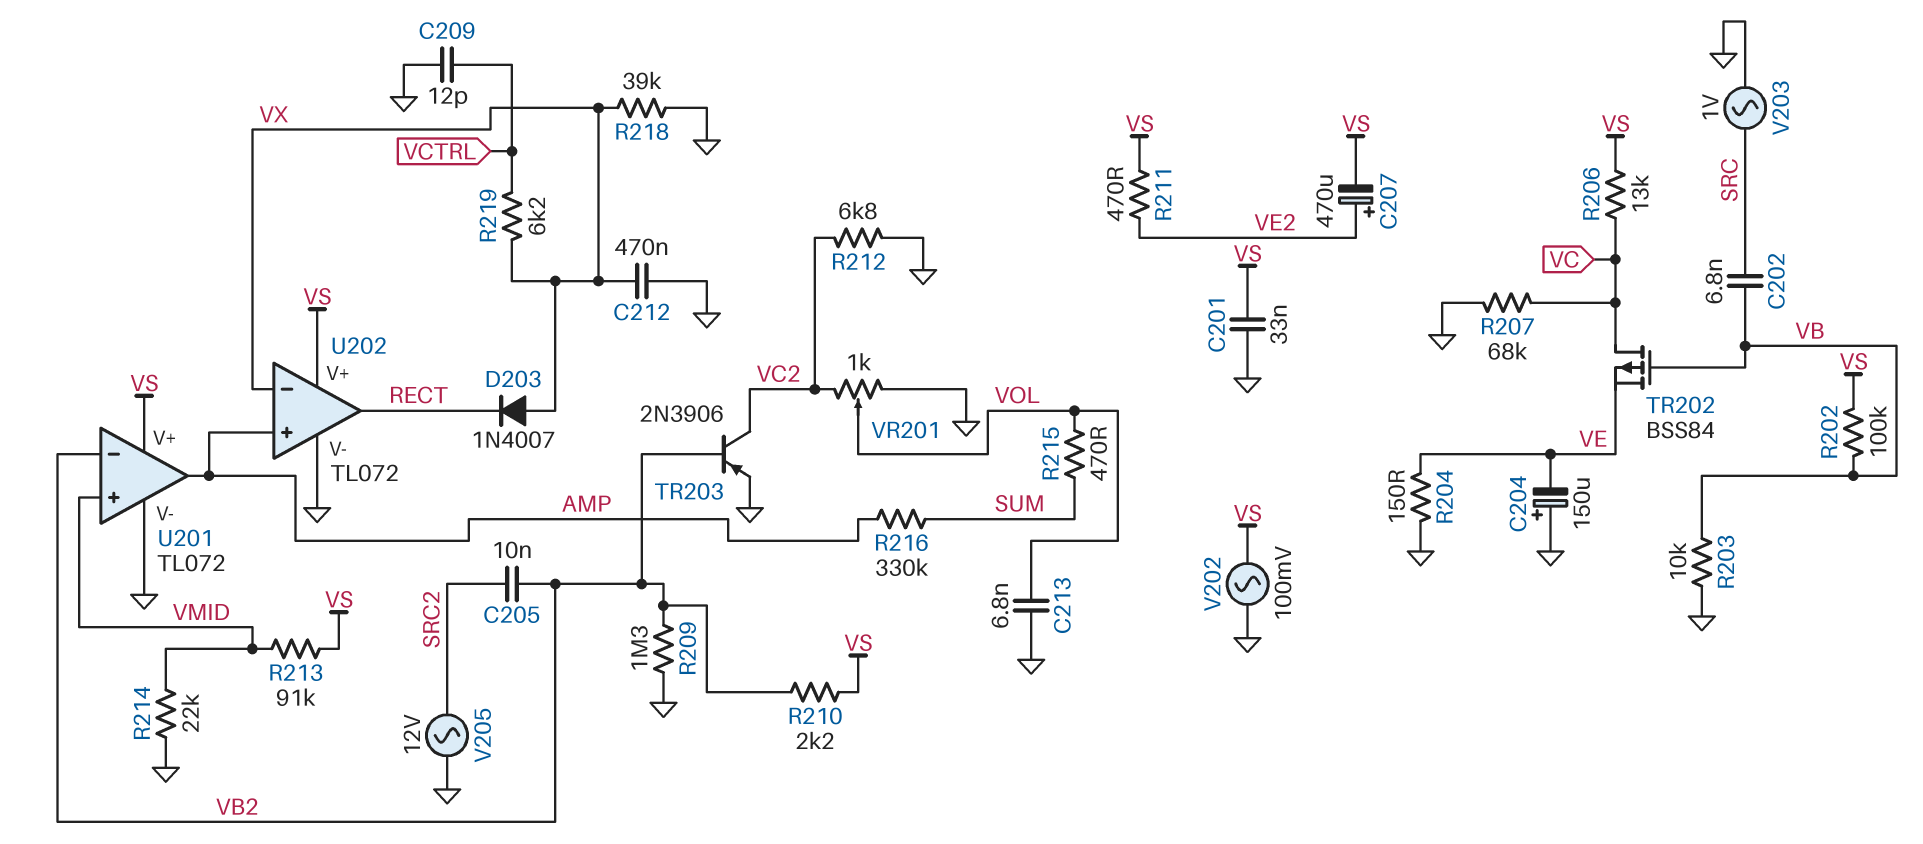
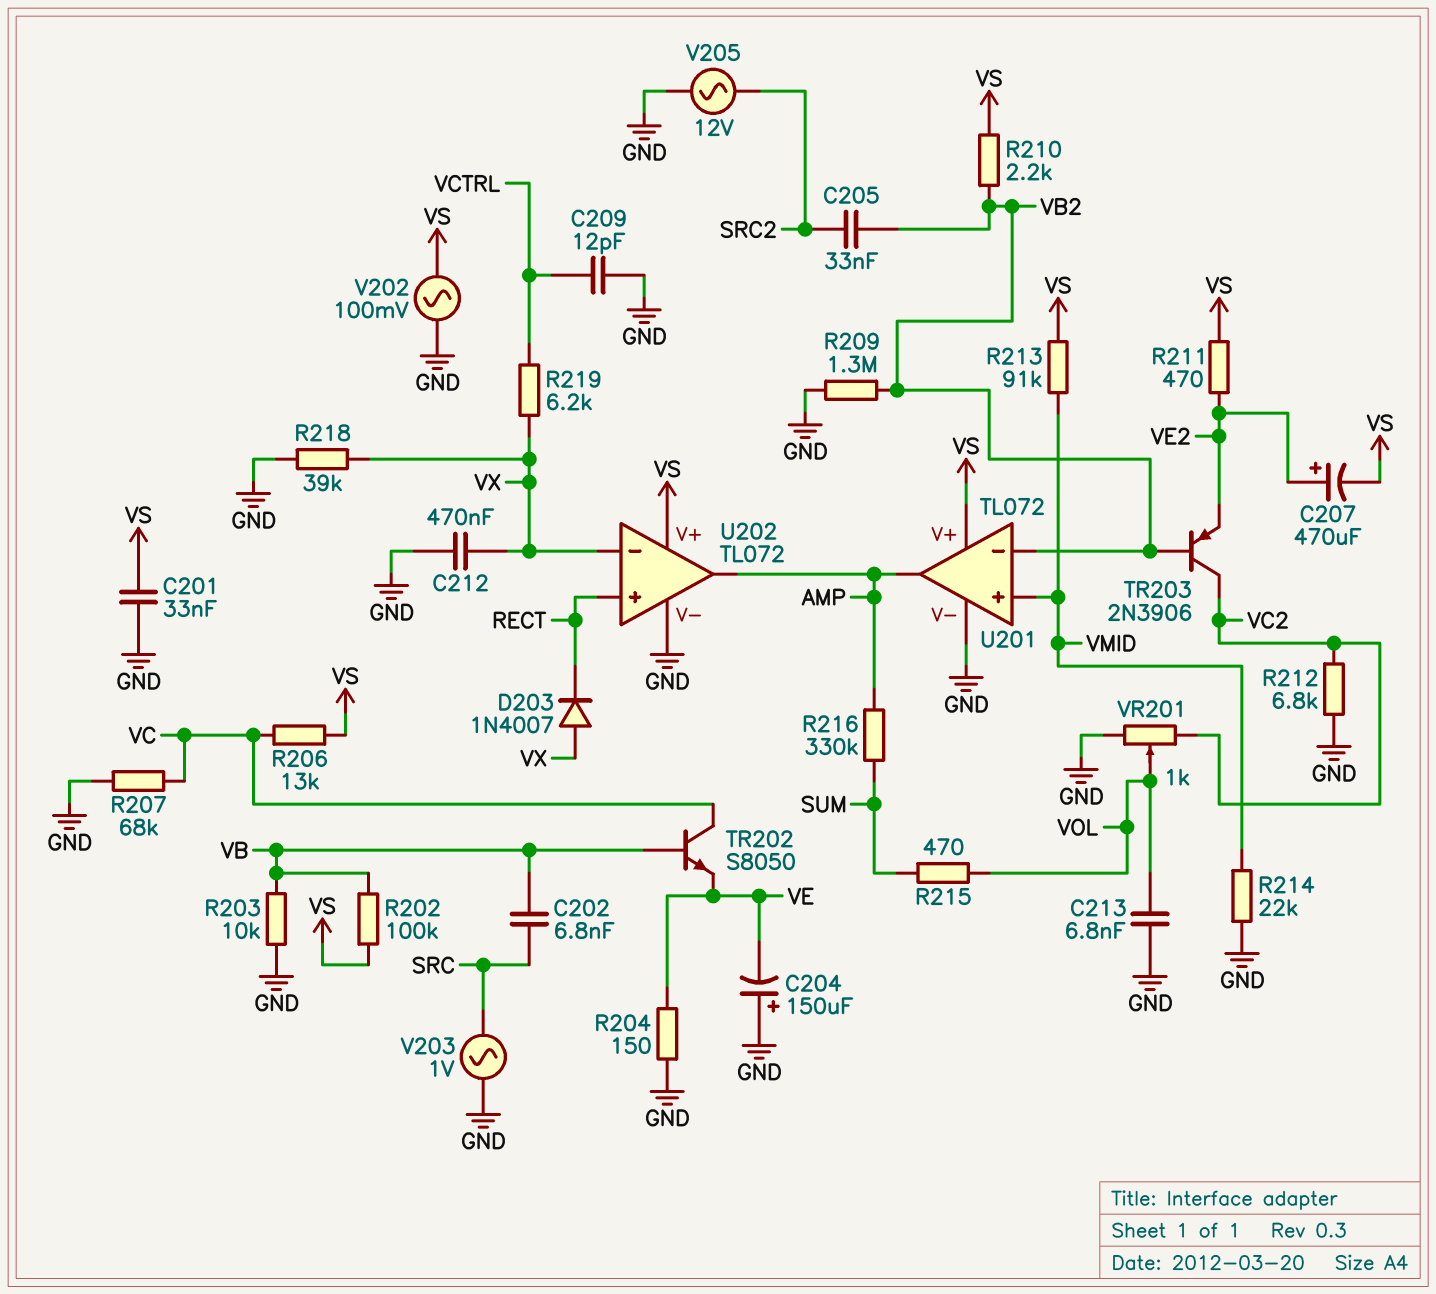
C205: 10nF (SRC2, VB2) -> 33nF (SRC2, VB2)
TR202: PMOS BSS84 (G VB, D VC, S VE) -> NPN S8050 (B VB, C VC, E VE)
TR203: PNP 2N3906 (B VB2, C VC2, E GND) -> PNP 2N3906 (B VB2, C VC2, E VE2)
U202 pin in+: AMP -> RECT
U202 pin out: RECT -> AMP

